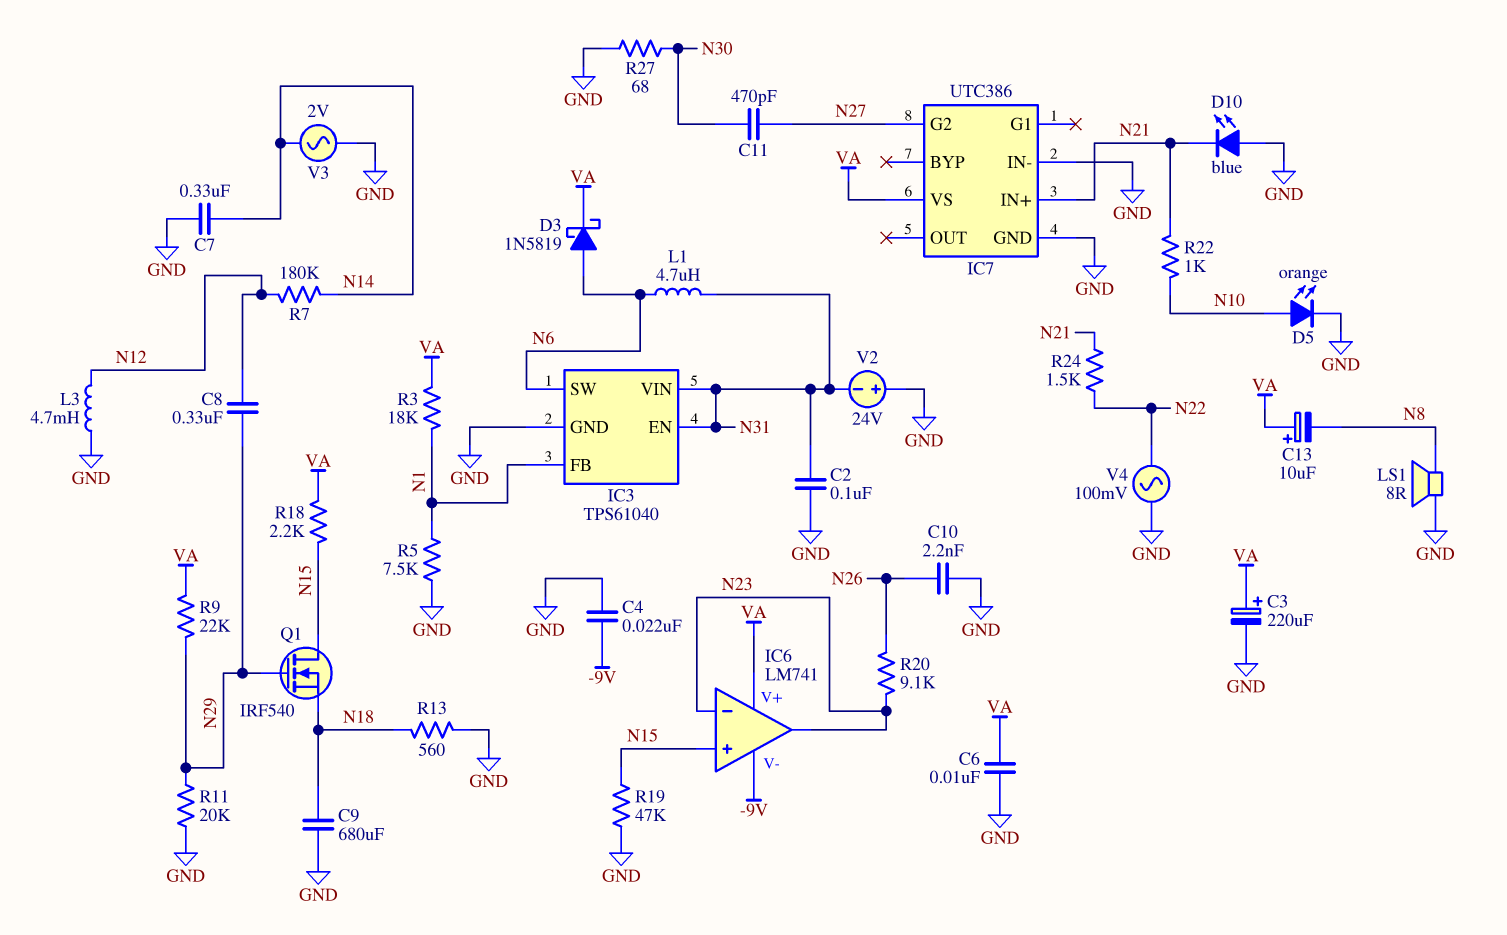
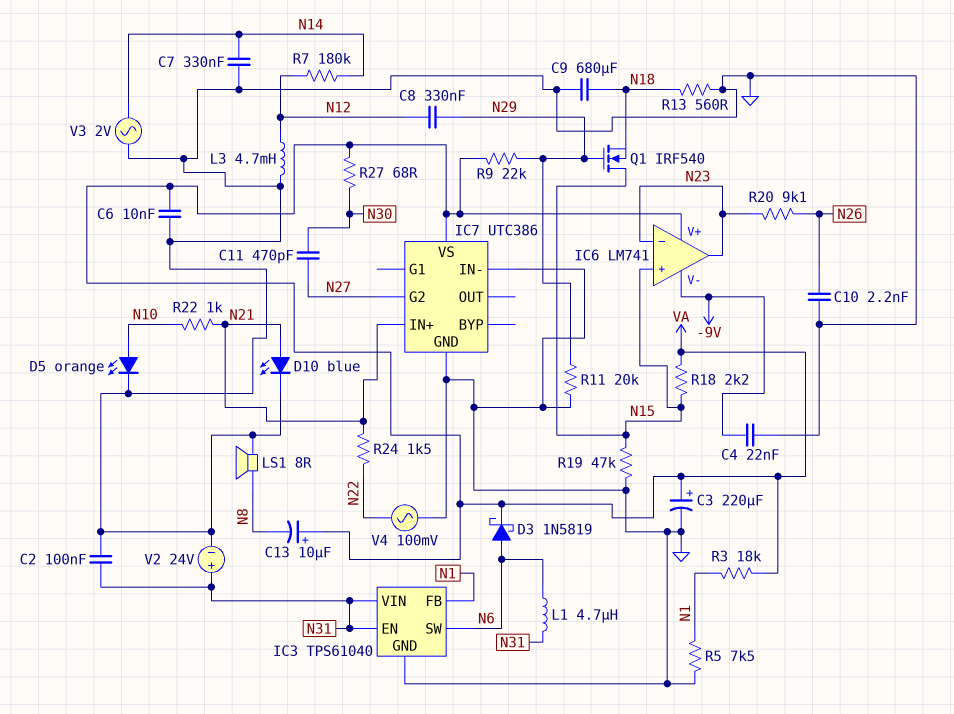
D10: LED blue (A GND, K N21) -> LED blue (A N21, K GND)
R27: 68 (GND, N30) -> 68 (N30, VA)
V2: 24V (plus GND, minus N31) -> 24V (plus N31, minus GND)

